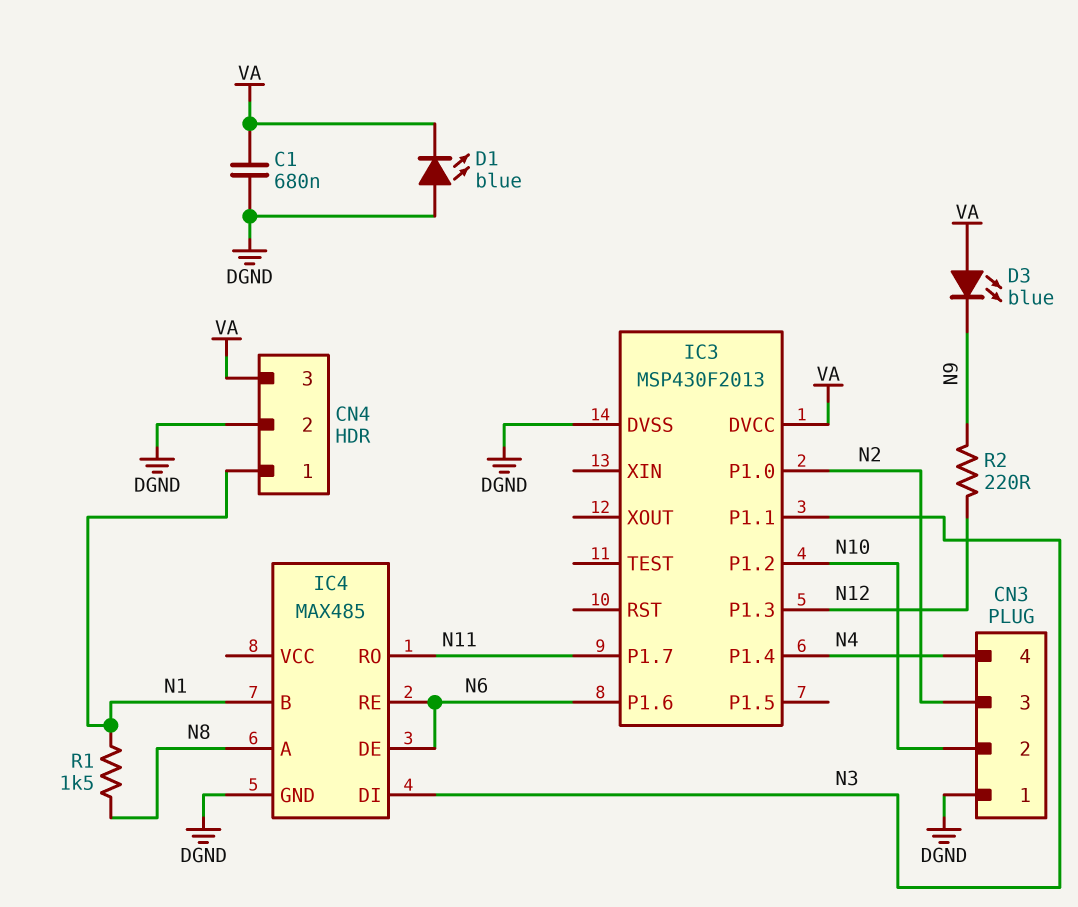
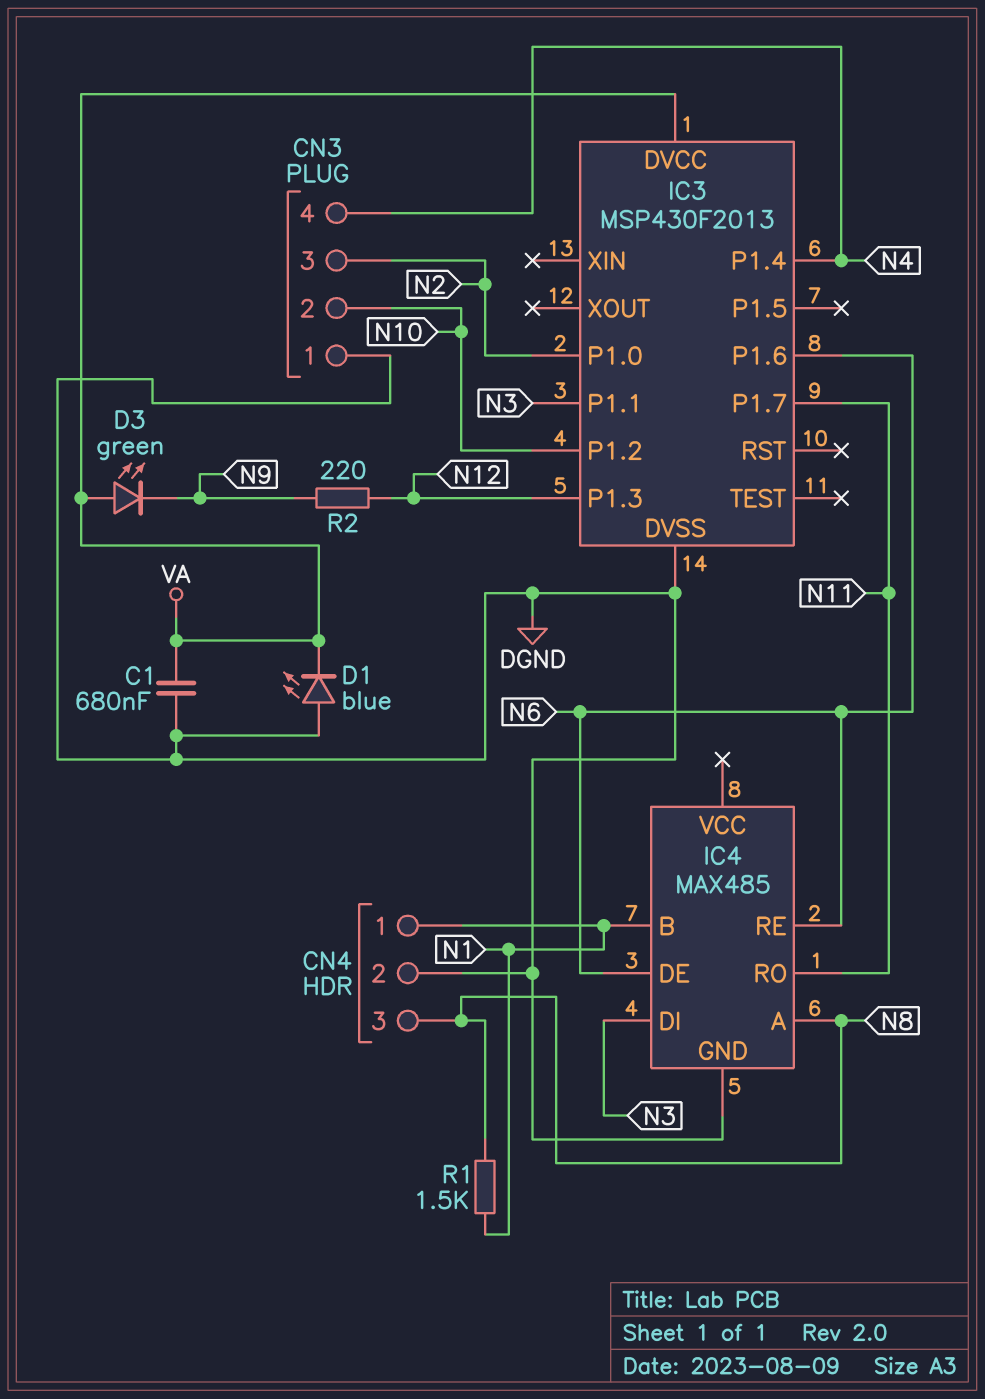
CN4 pin 3: VA -> N8
D3: LED blue (A VA, K N9) -> LED green (A VA, K N9)

